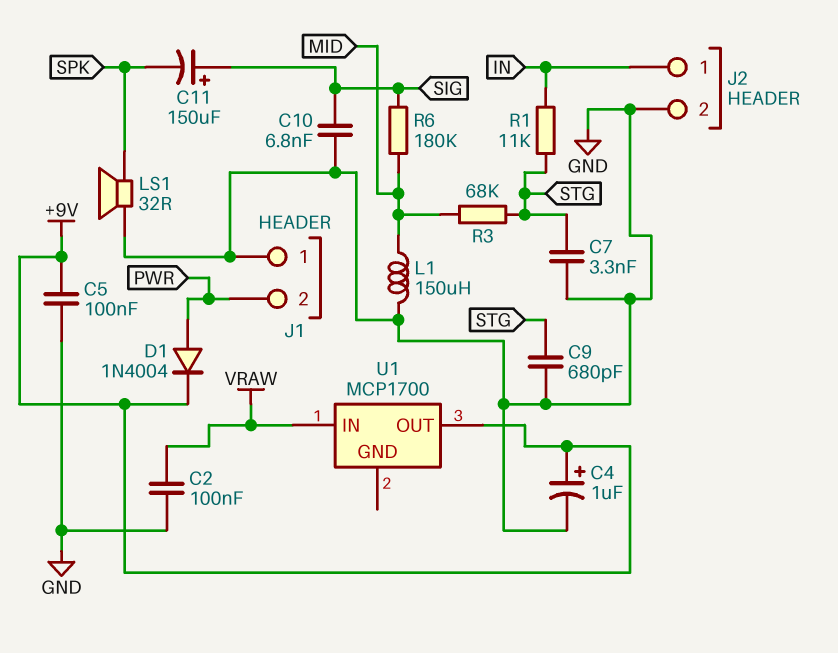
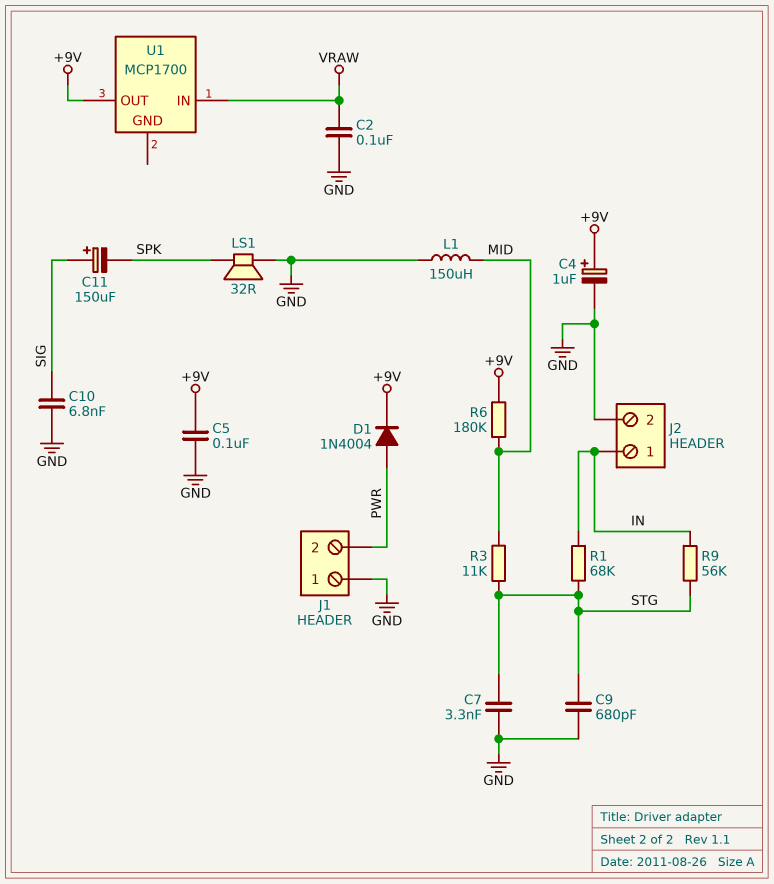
R1: 11k (IN, STG) -> 68k (IN, STG)
R3: 68k (MID, STG) -> 11k (MID, STG)
R6: 180k (MID, SIG) -> 180k (+9V, MID)
R9: none -> 56k (IN, STG)

